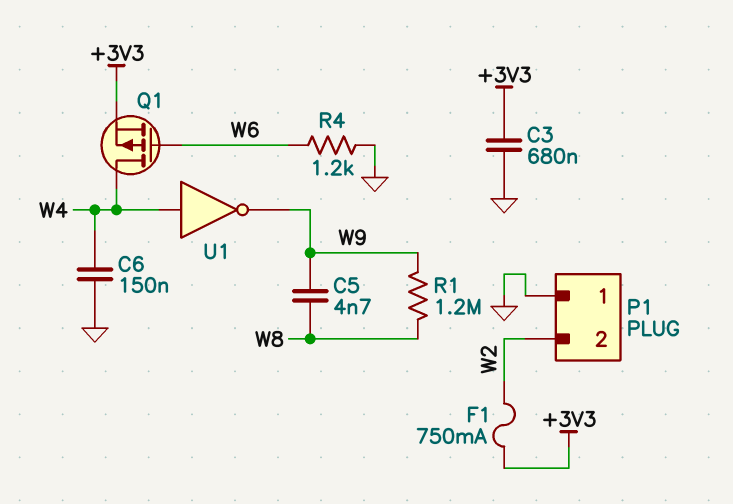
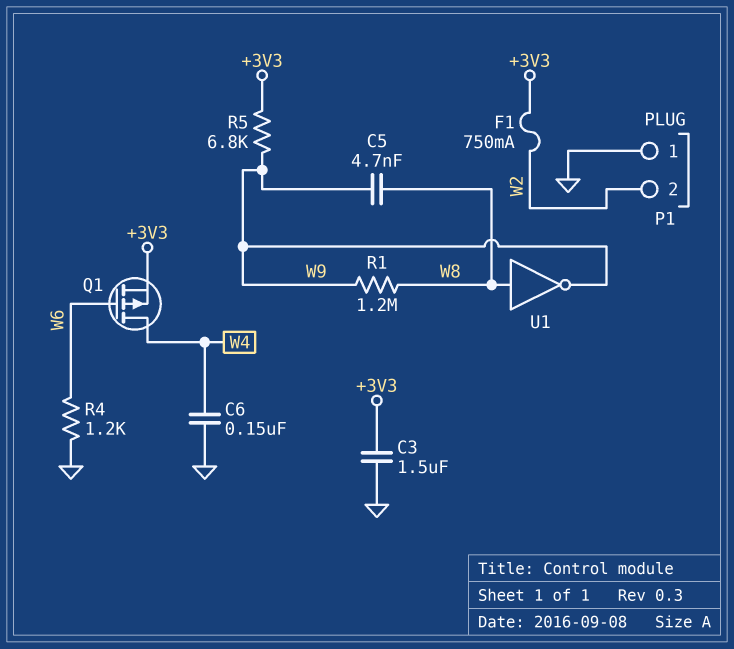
C3: 680nF (+3V3, GND) -> 1.5uF (+3V3, GND)
R5: none -> 6.8k (+3V3, W9)
U1: NOT (in W4, out W9) -> NOT (in W8, out W9)

